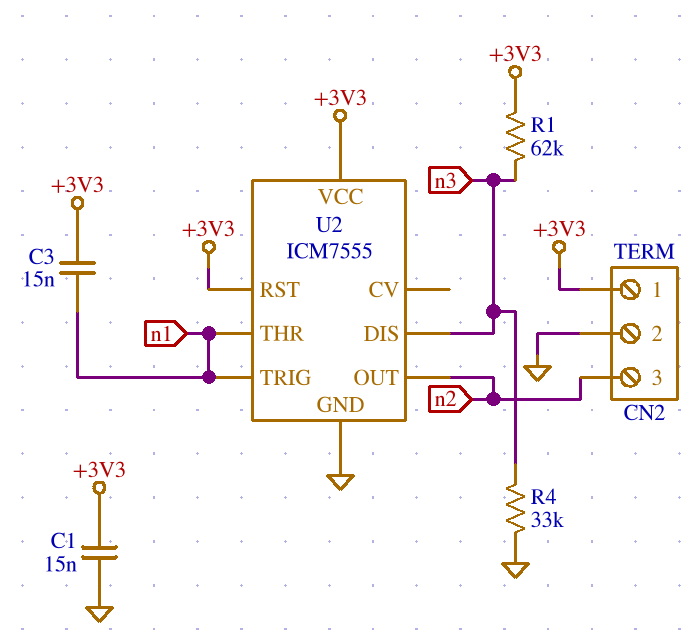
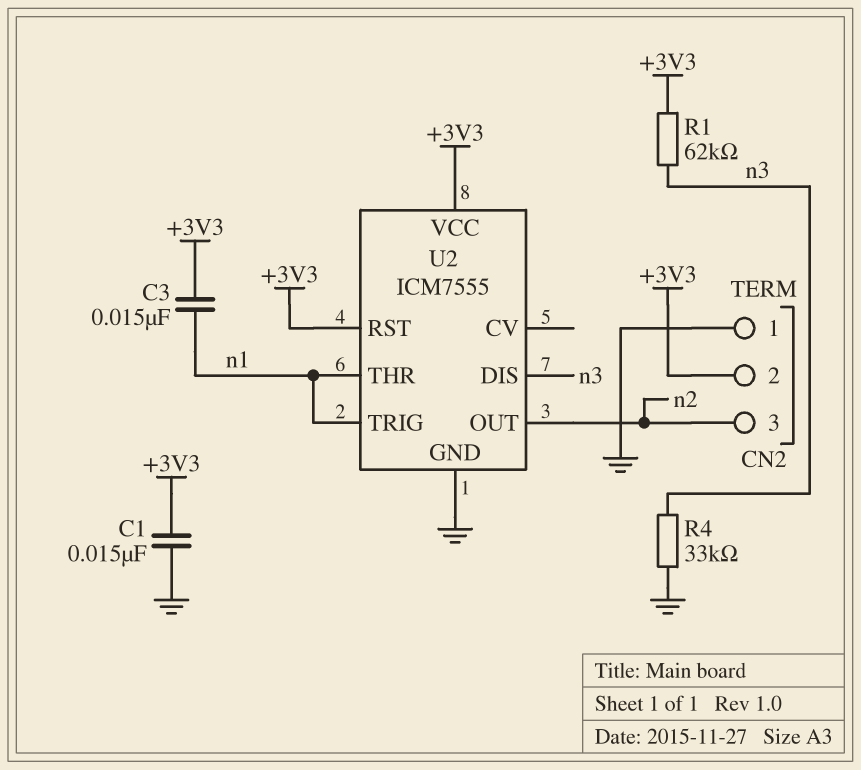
CN2 pin 1: +3V3 -> GND
CN2 pin 2: GND -> +3V3

